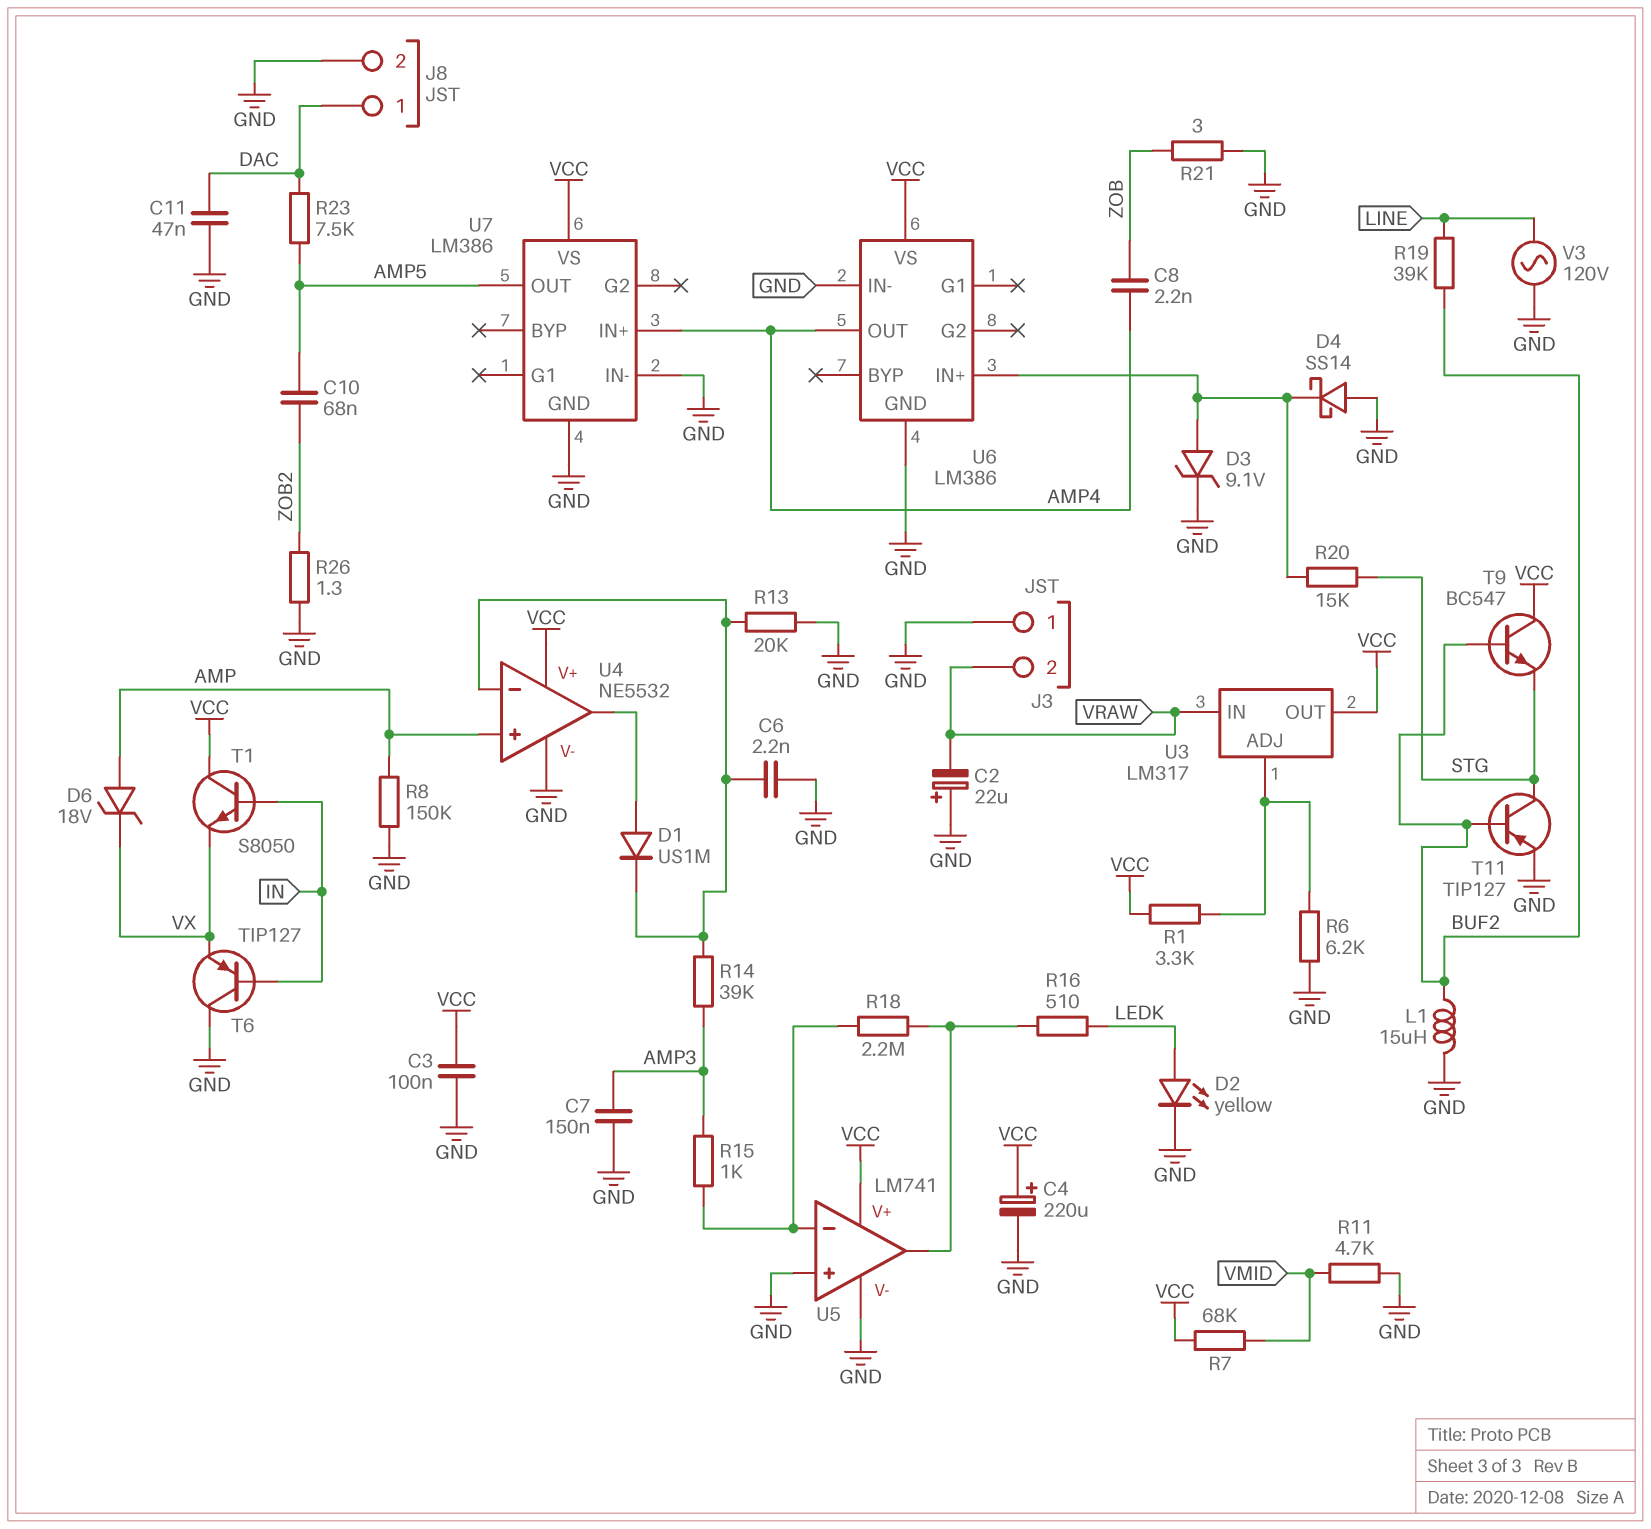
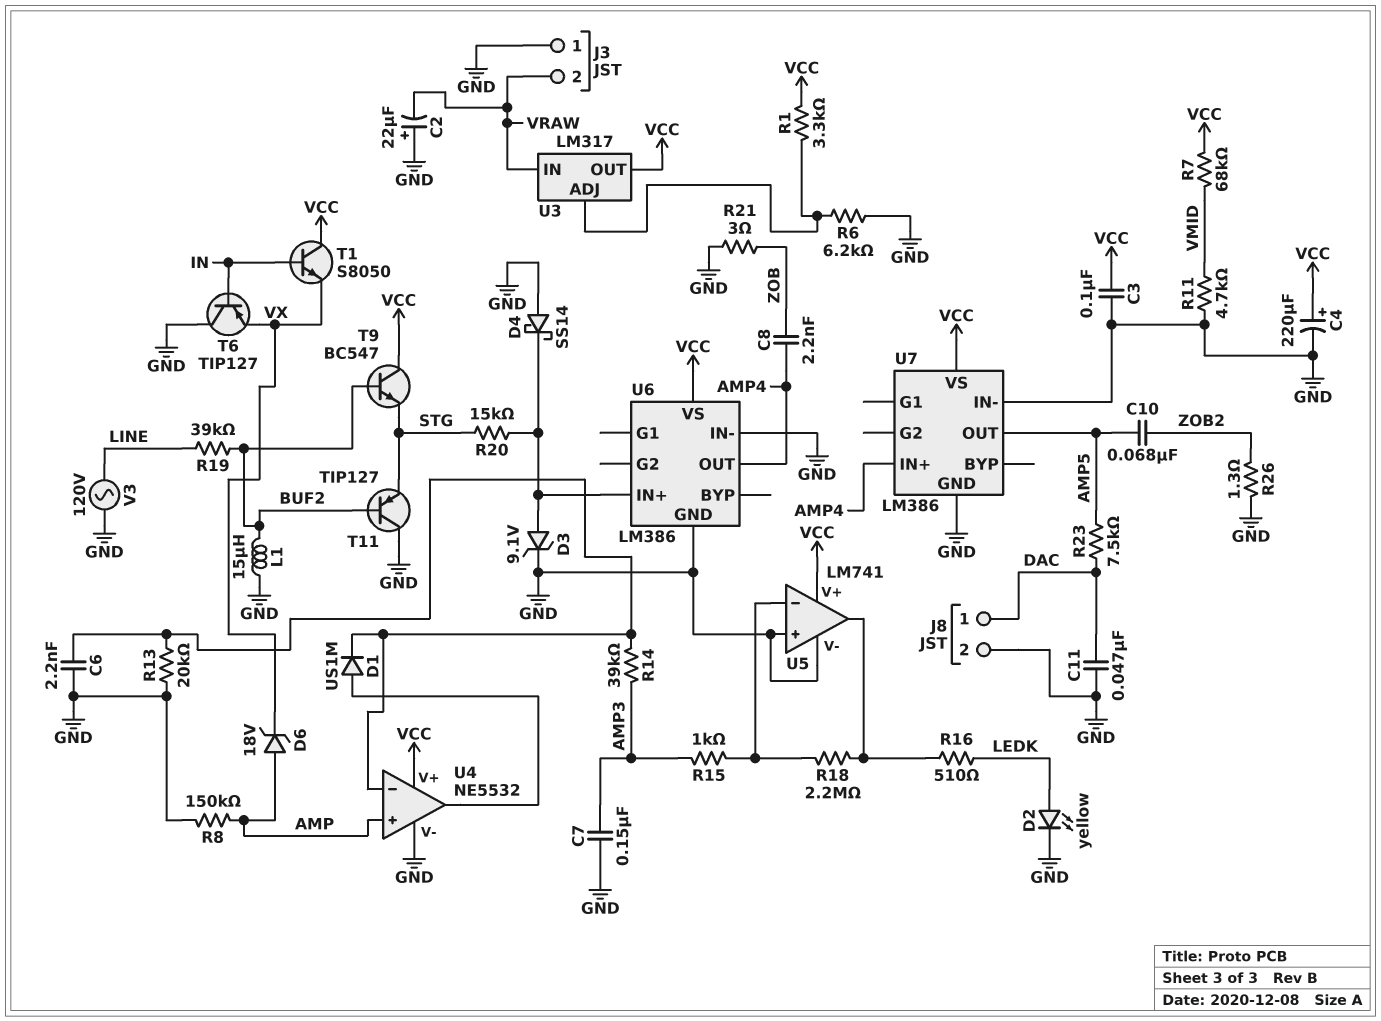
T11: PNP TIP127 (B BUF2, C STG, E GND) -> PNP TIP127 (B BUF2, C GND, E STG)

